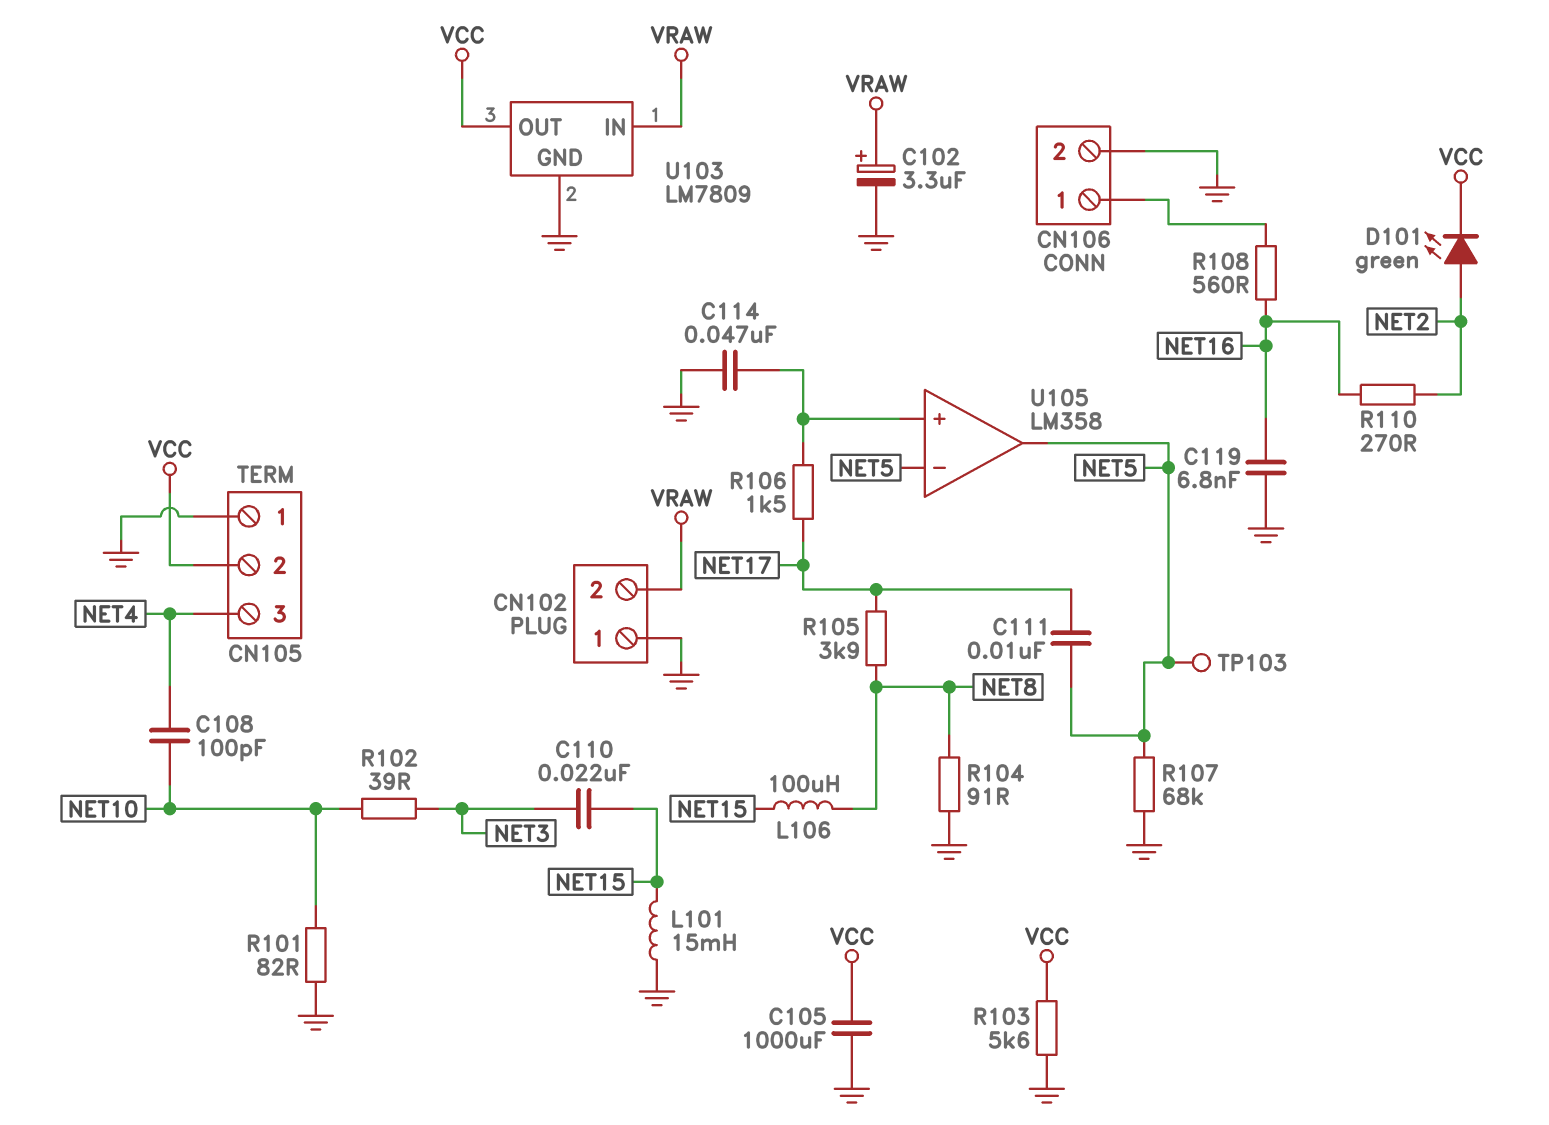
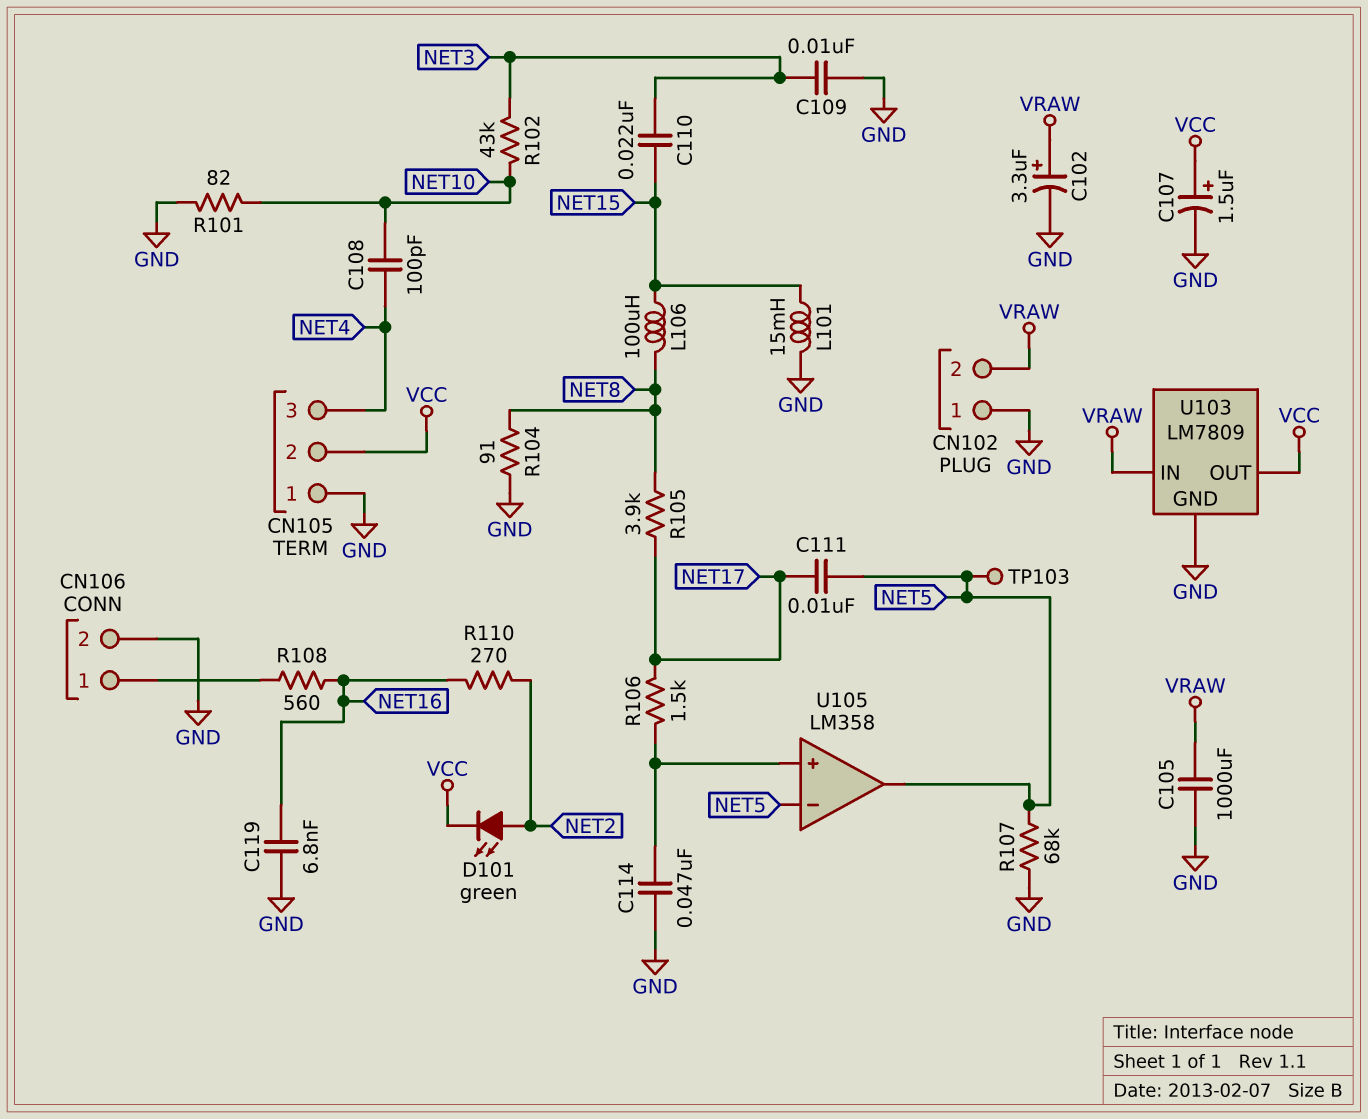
C105: 1000uF (GND, VCC) -> 1000uF (GND, VRAW)
C107: none -> 1.5uF (plus VCC, minus GND)
C109: none -> 10nF (GND, NET3)
R102: 39 (NET3, NET10) -> 43k (NET3, NET10)
R103: 5.6k (GND, VCC) -> none

